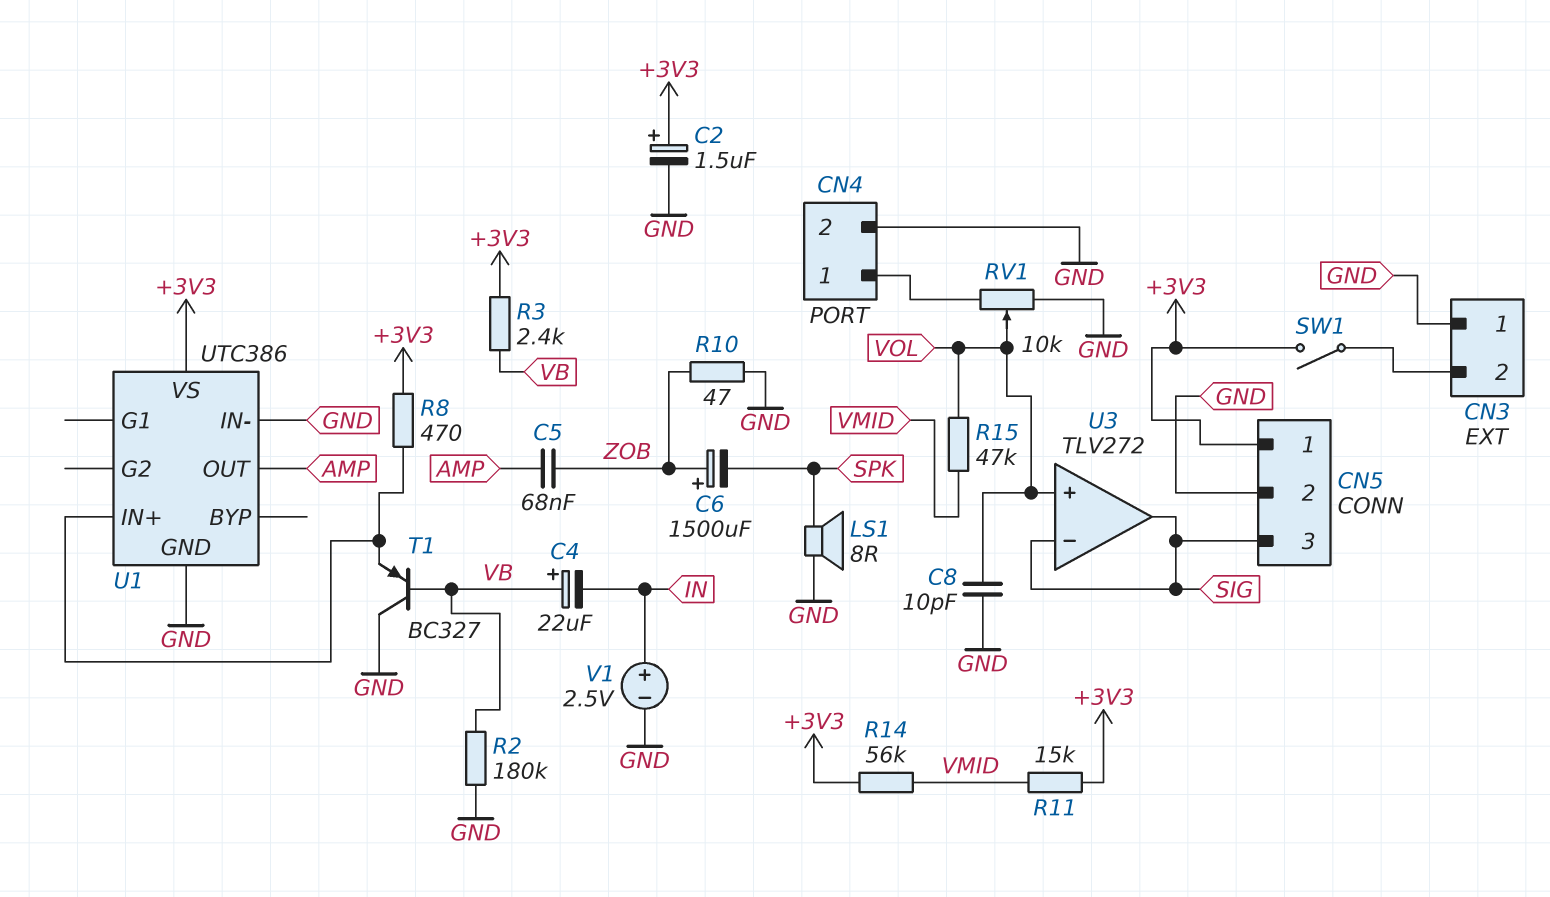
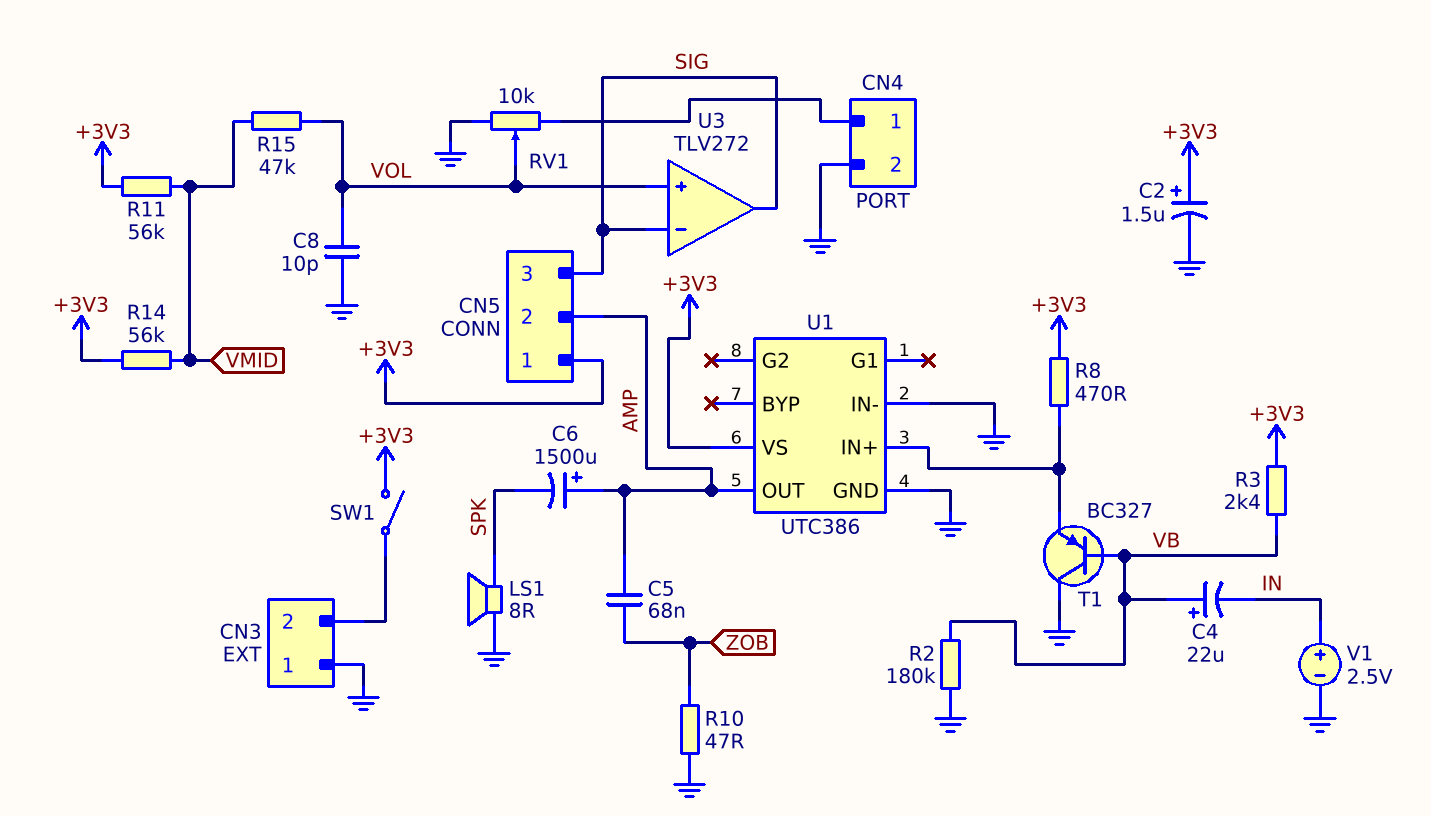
C6: 1500uF (plus ZOB, minus SPK) -> 1500uF (plus AMP, minus SPK)
CN5 pin 2: GND -> AMP
R11: 15k (+3V3, VMID) -> 56k (+3V3, VMID)

